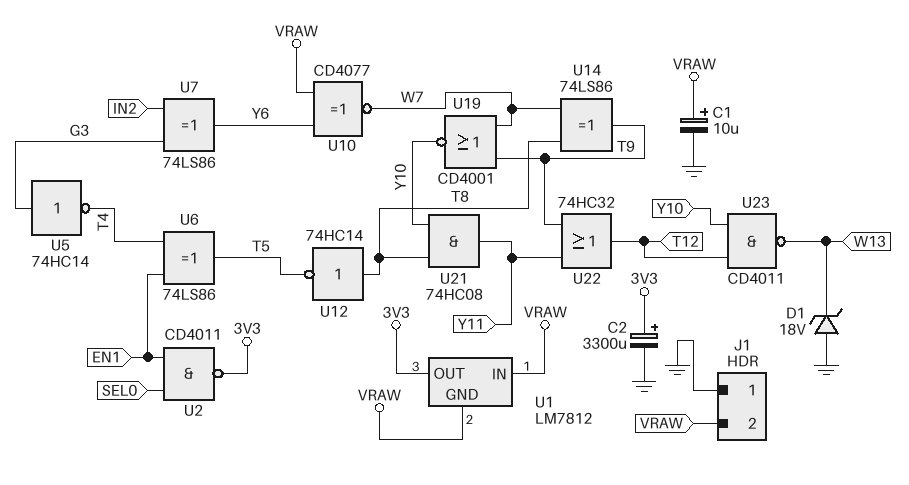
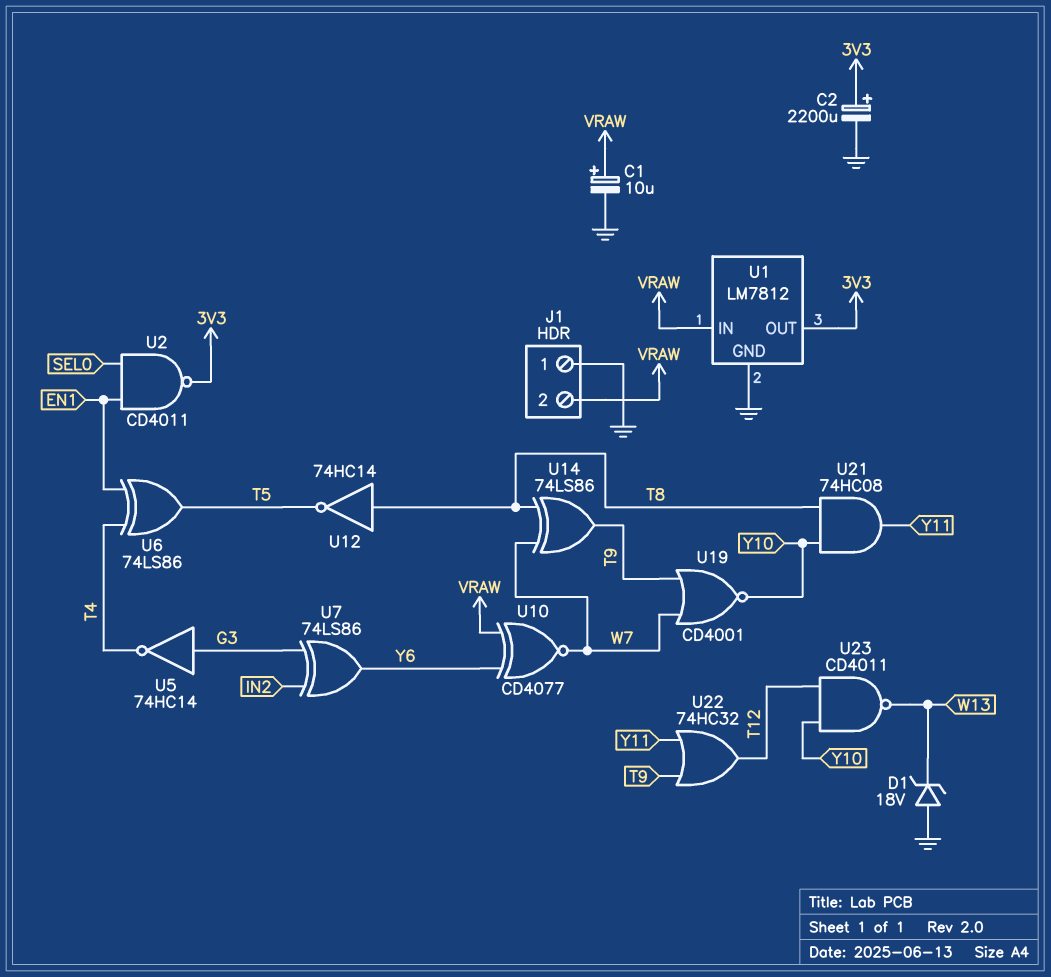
C2: 3300uF (plus 3V3, minus GND) -> 2200uF (plus 3V3, minus GND)
U1 pin GND: VRAW -> GND

